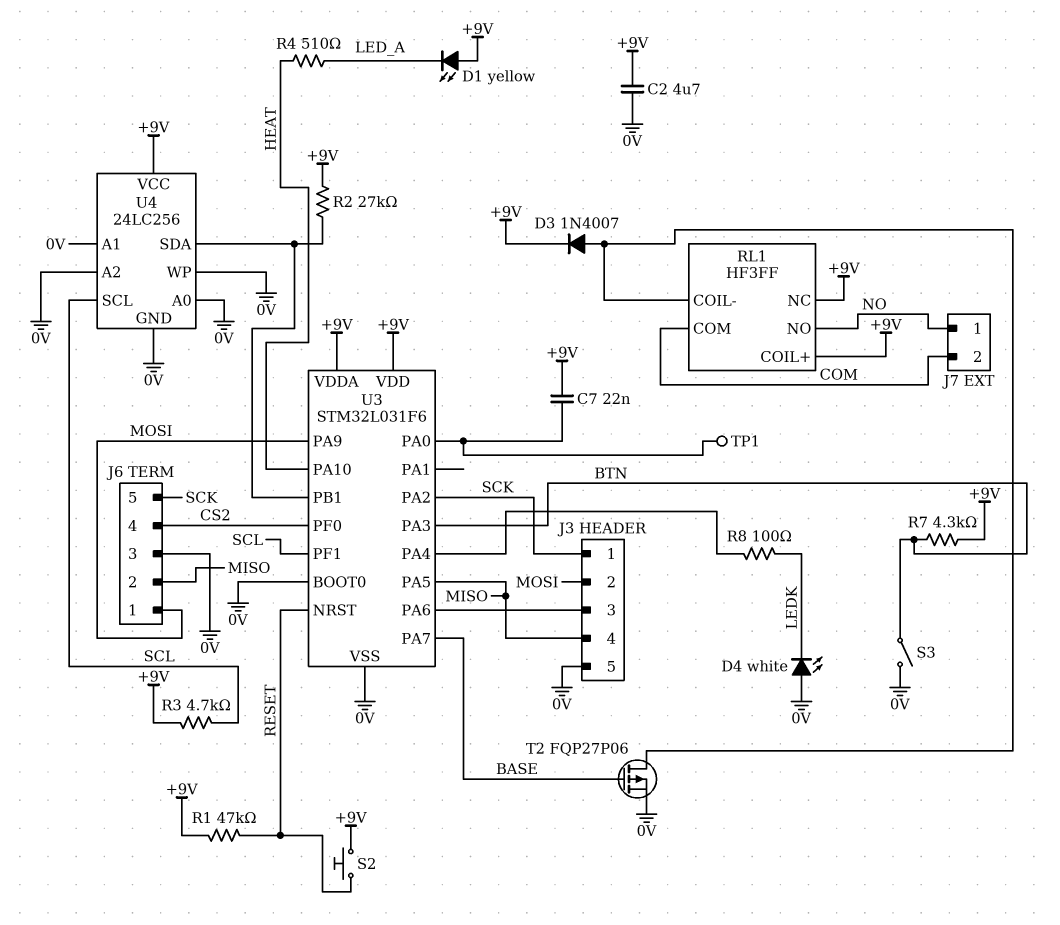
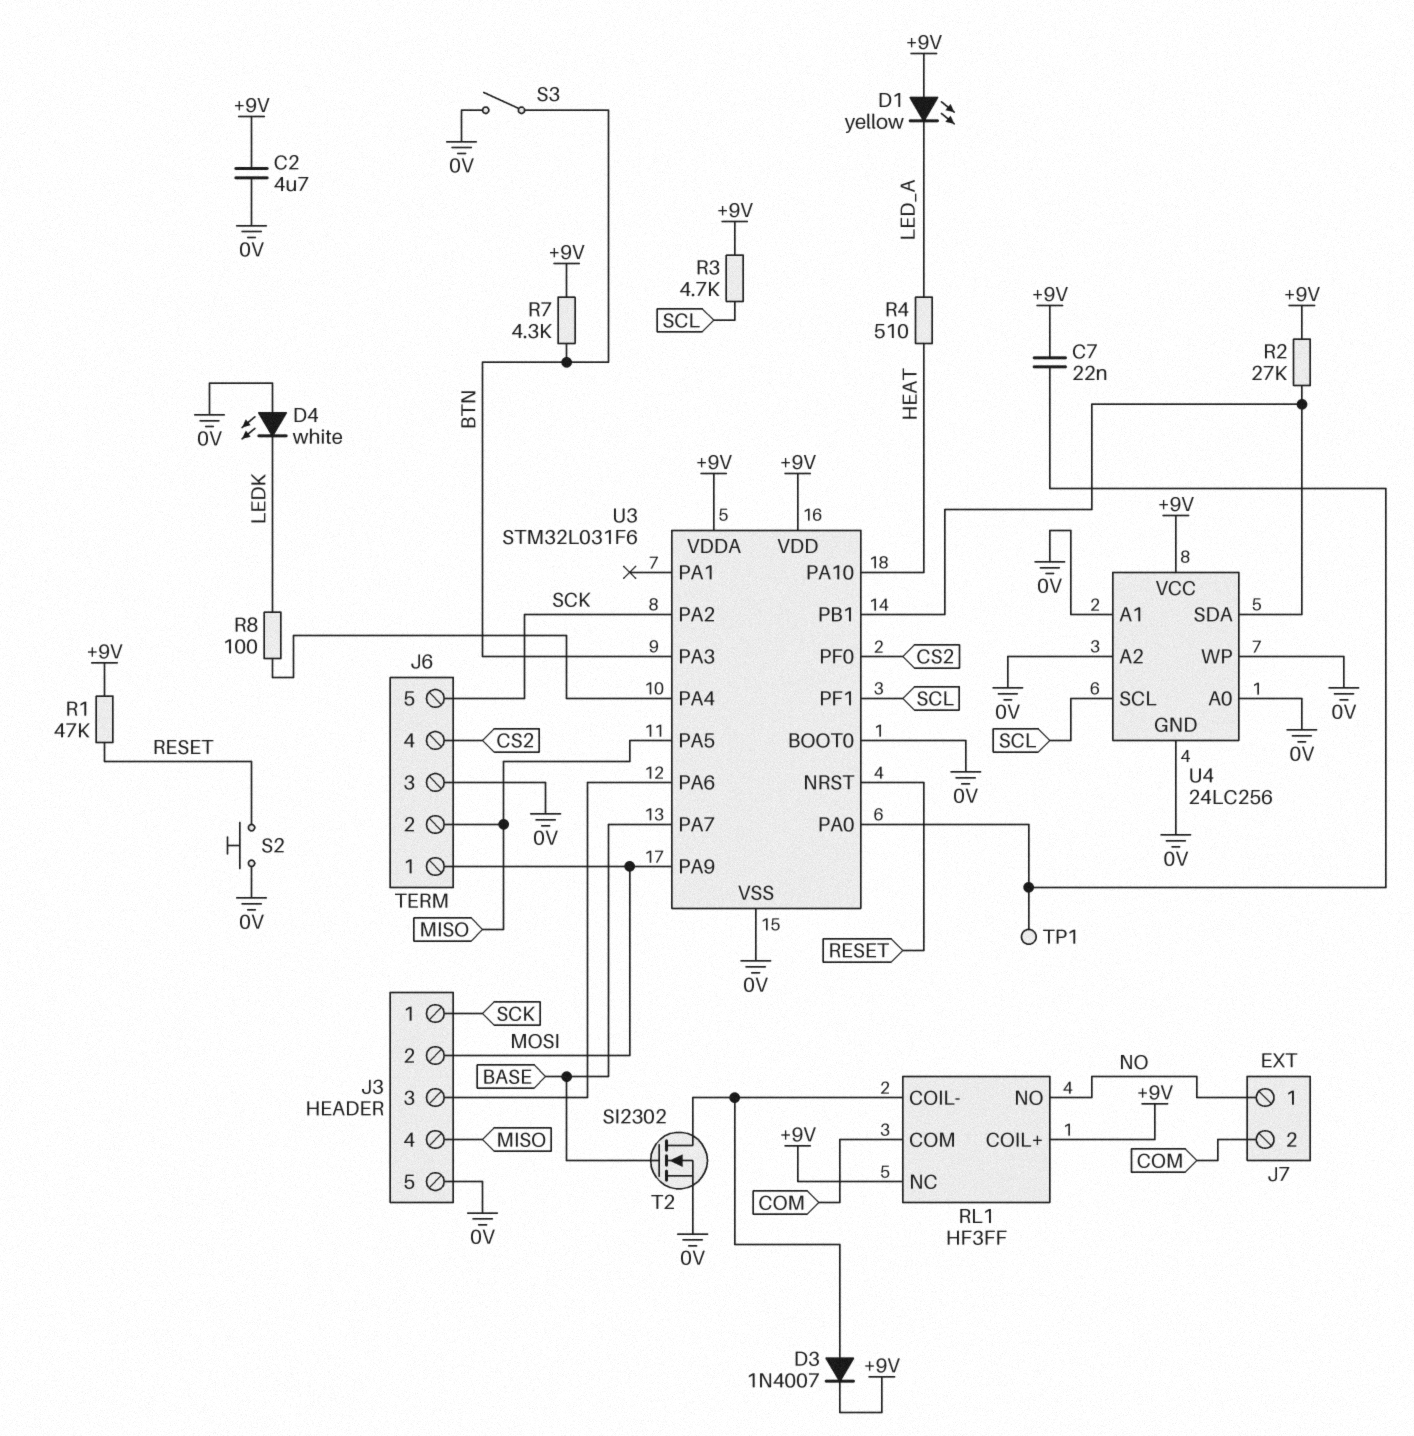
S2: button (+9V, RESET) -> button (0V, RESET)
T2: PMOS FQP27P06 (G BASE, D RL1/COIL-, S 0V) -> NMOS SI2302 (G BASE, D RL1/COIL-, S 0V)

